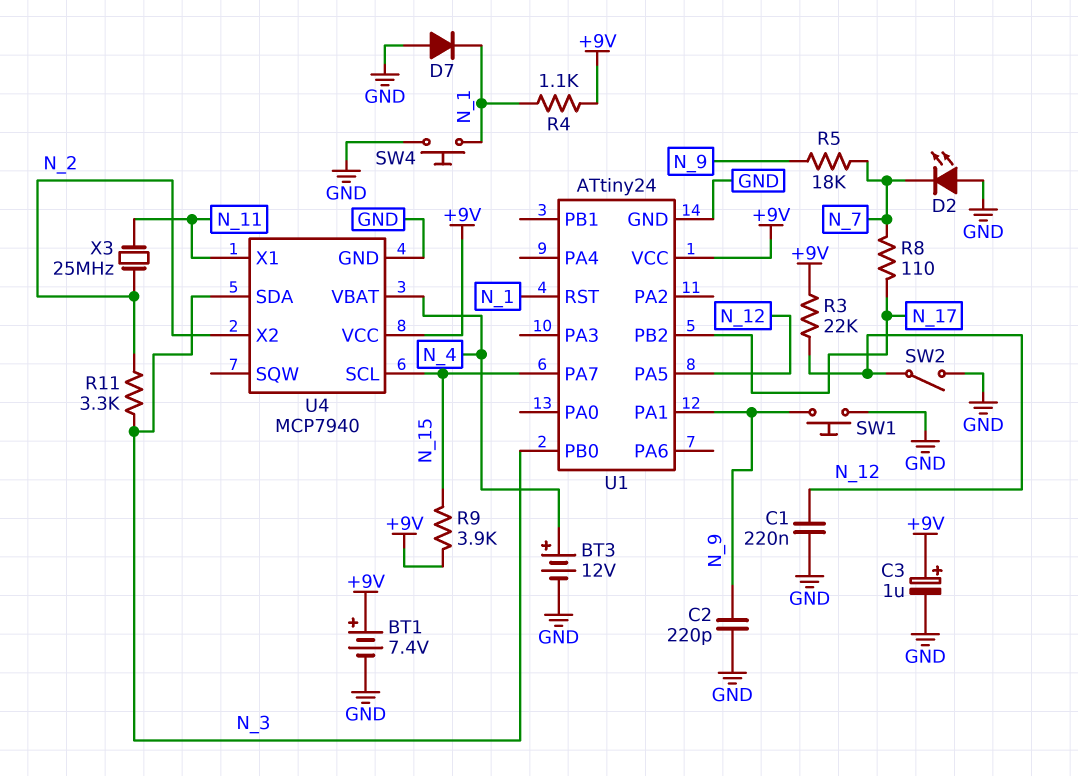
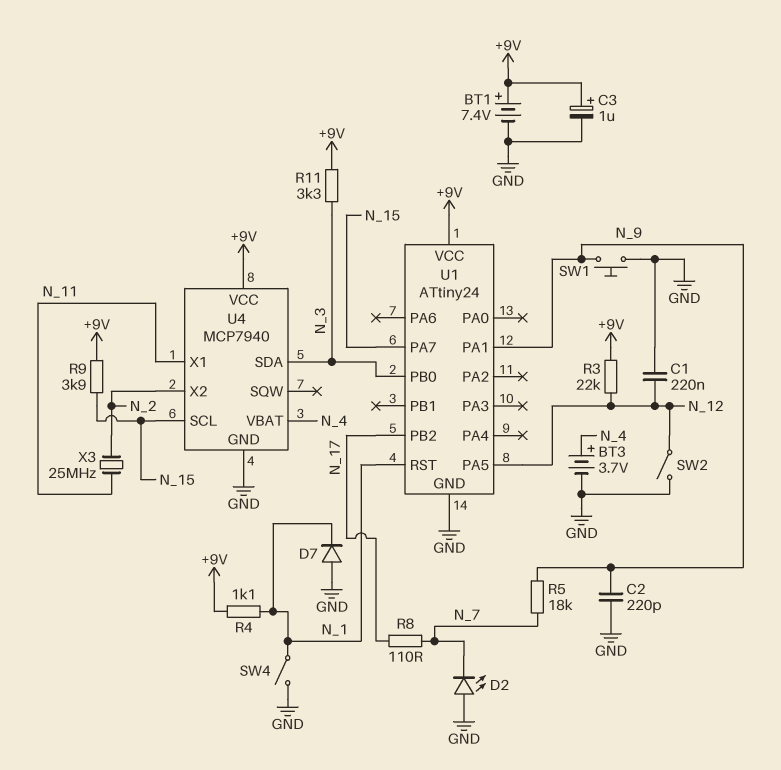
BT3: 12V (plus N_4, minus GND) -> 3.7V (plus N_4, minus GND)
R11: 3.3k (N_2, N_3) -> 3.3k (+9V, N_3)
SW4: button (GND, N_1) -> switch (GND, N_1)

